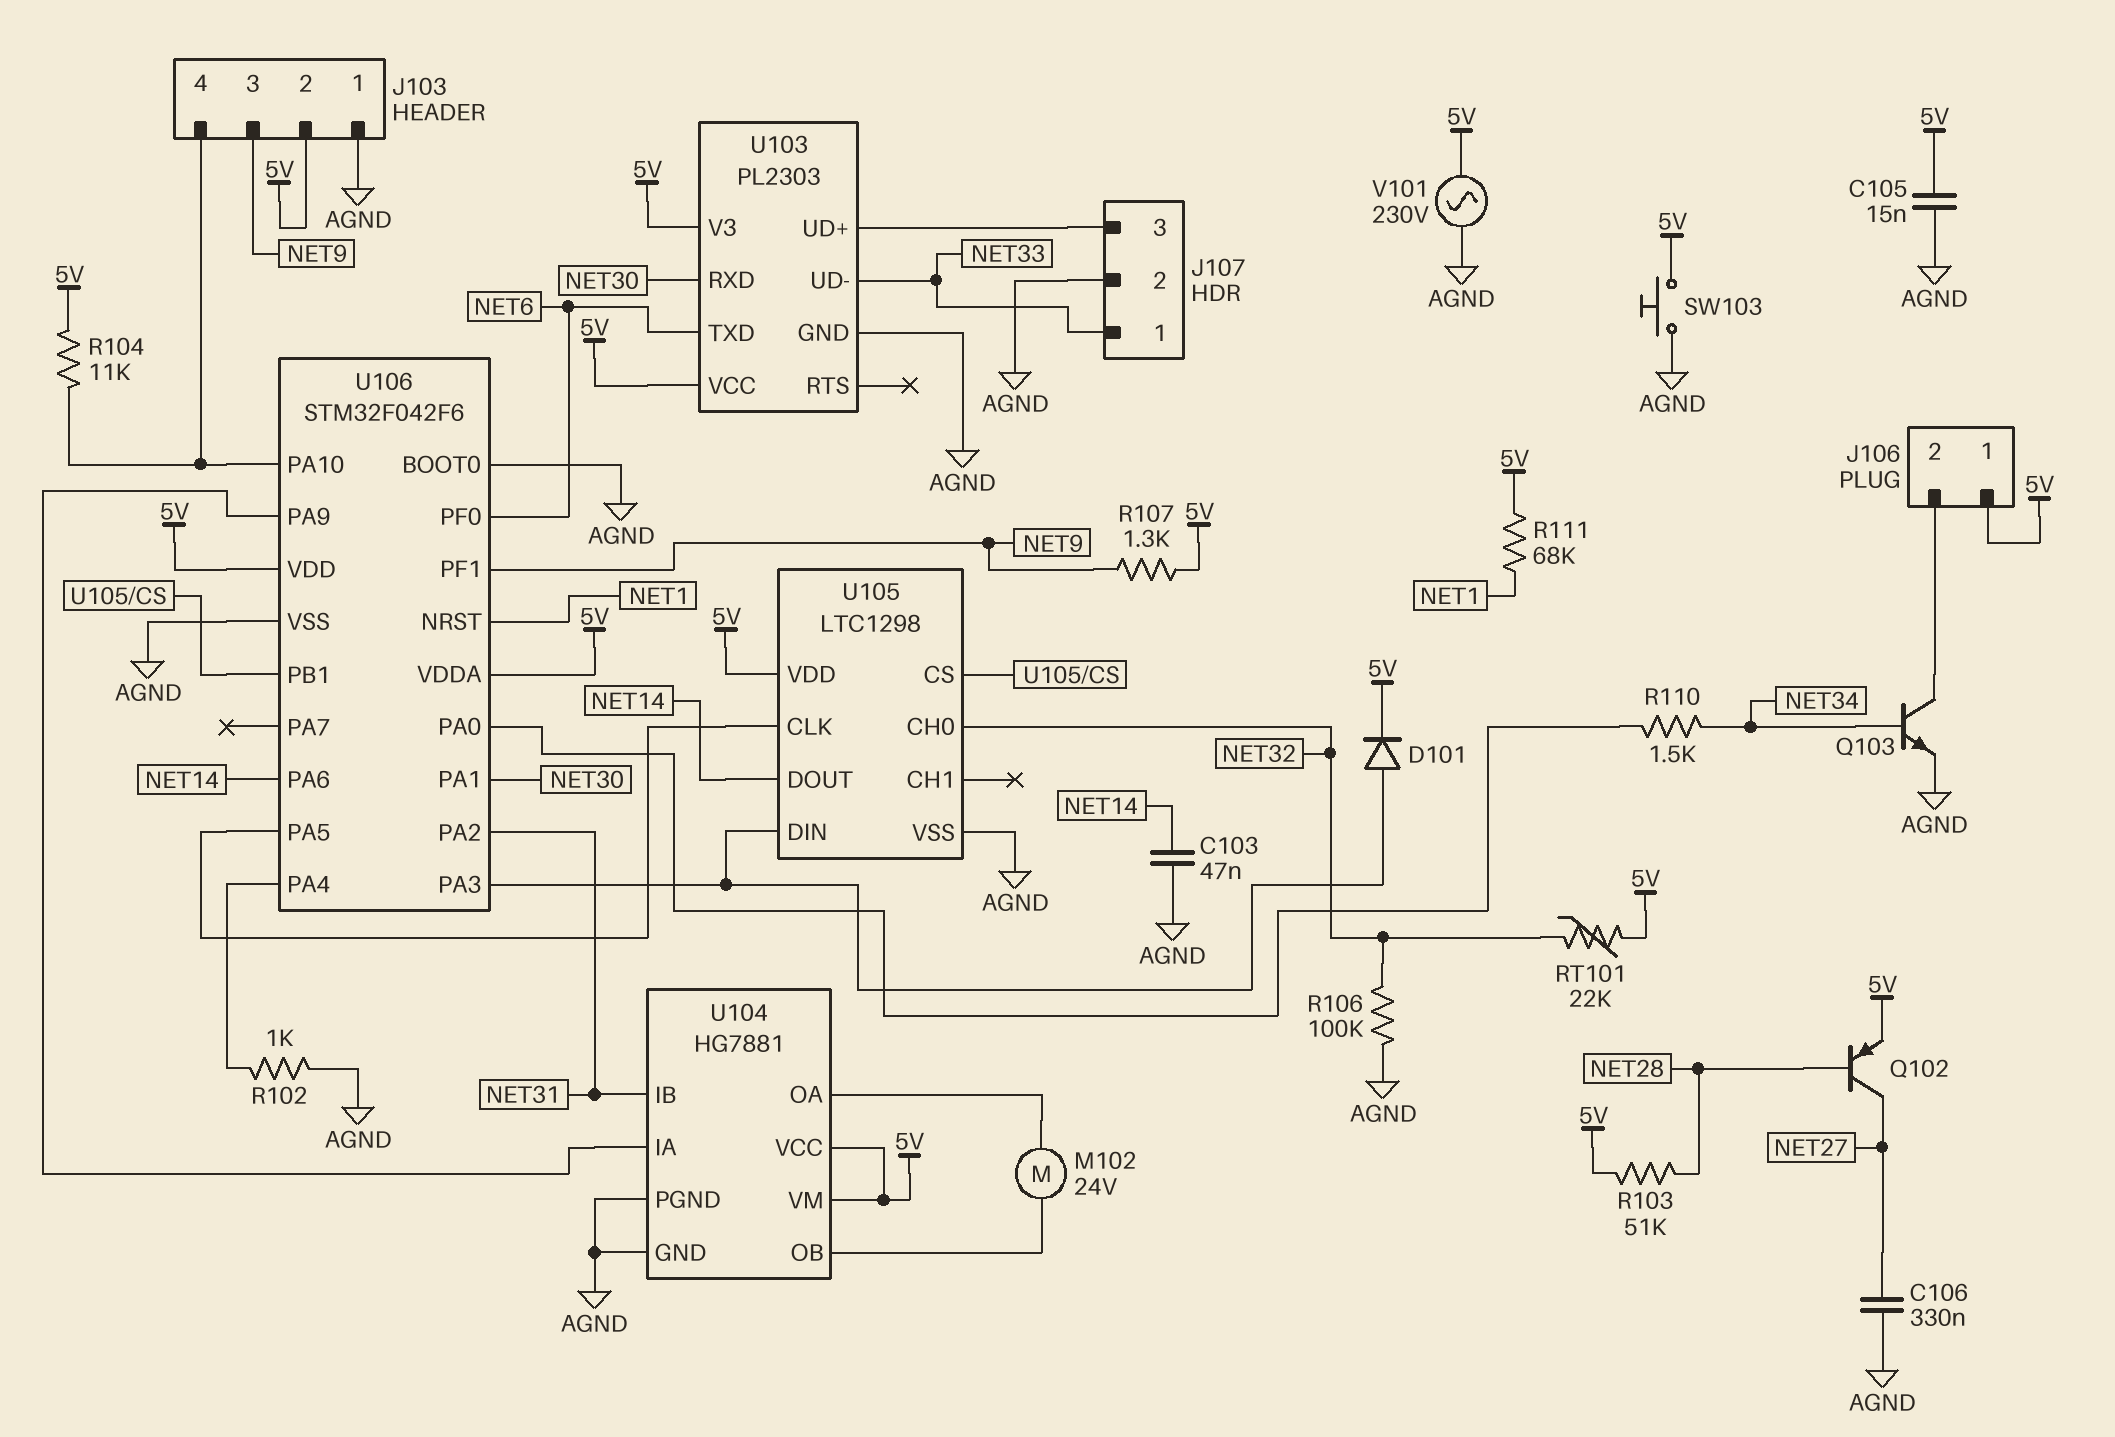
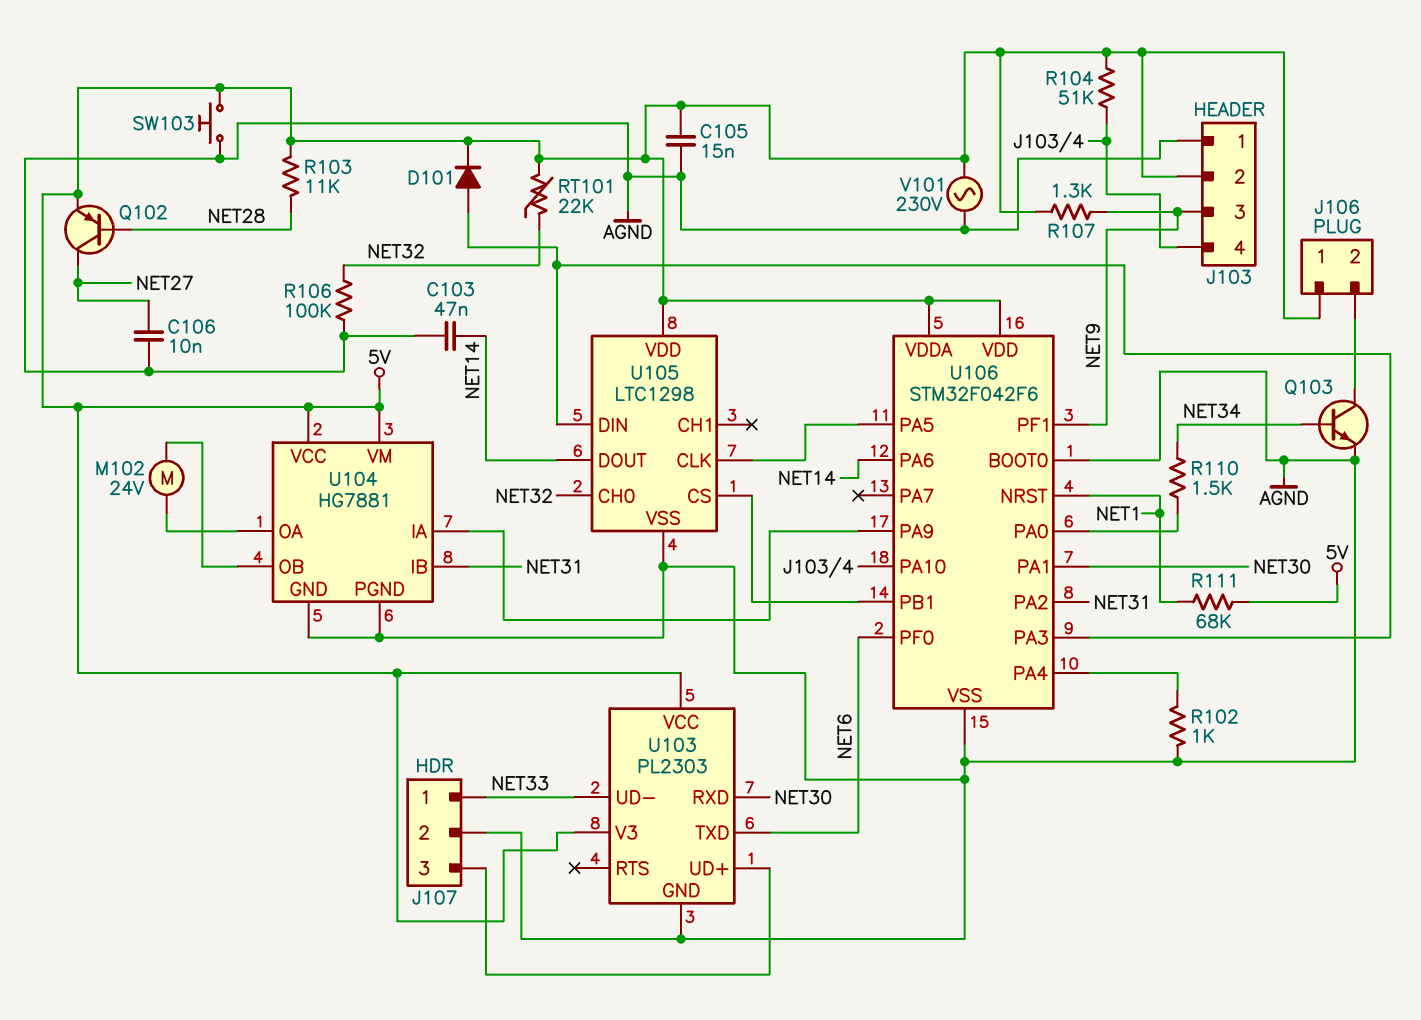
C106: 330nF (AGND, NET27) -> 10nF (AGND, NET27)
R103: 51k (5V, NET28) -> 11k (5V, NET28)
R104: 11k (5V, J103/4) -> 51k (5V, J103/4)

